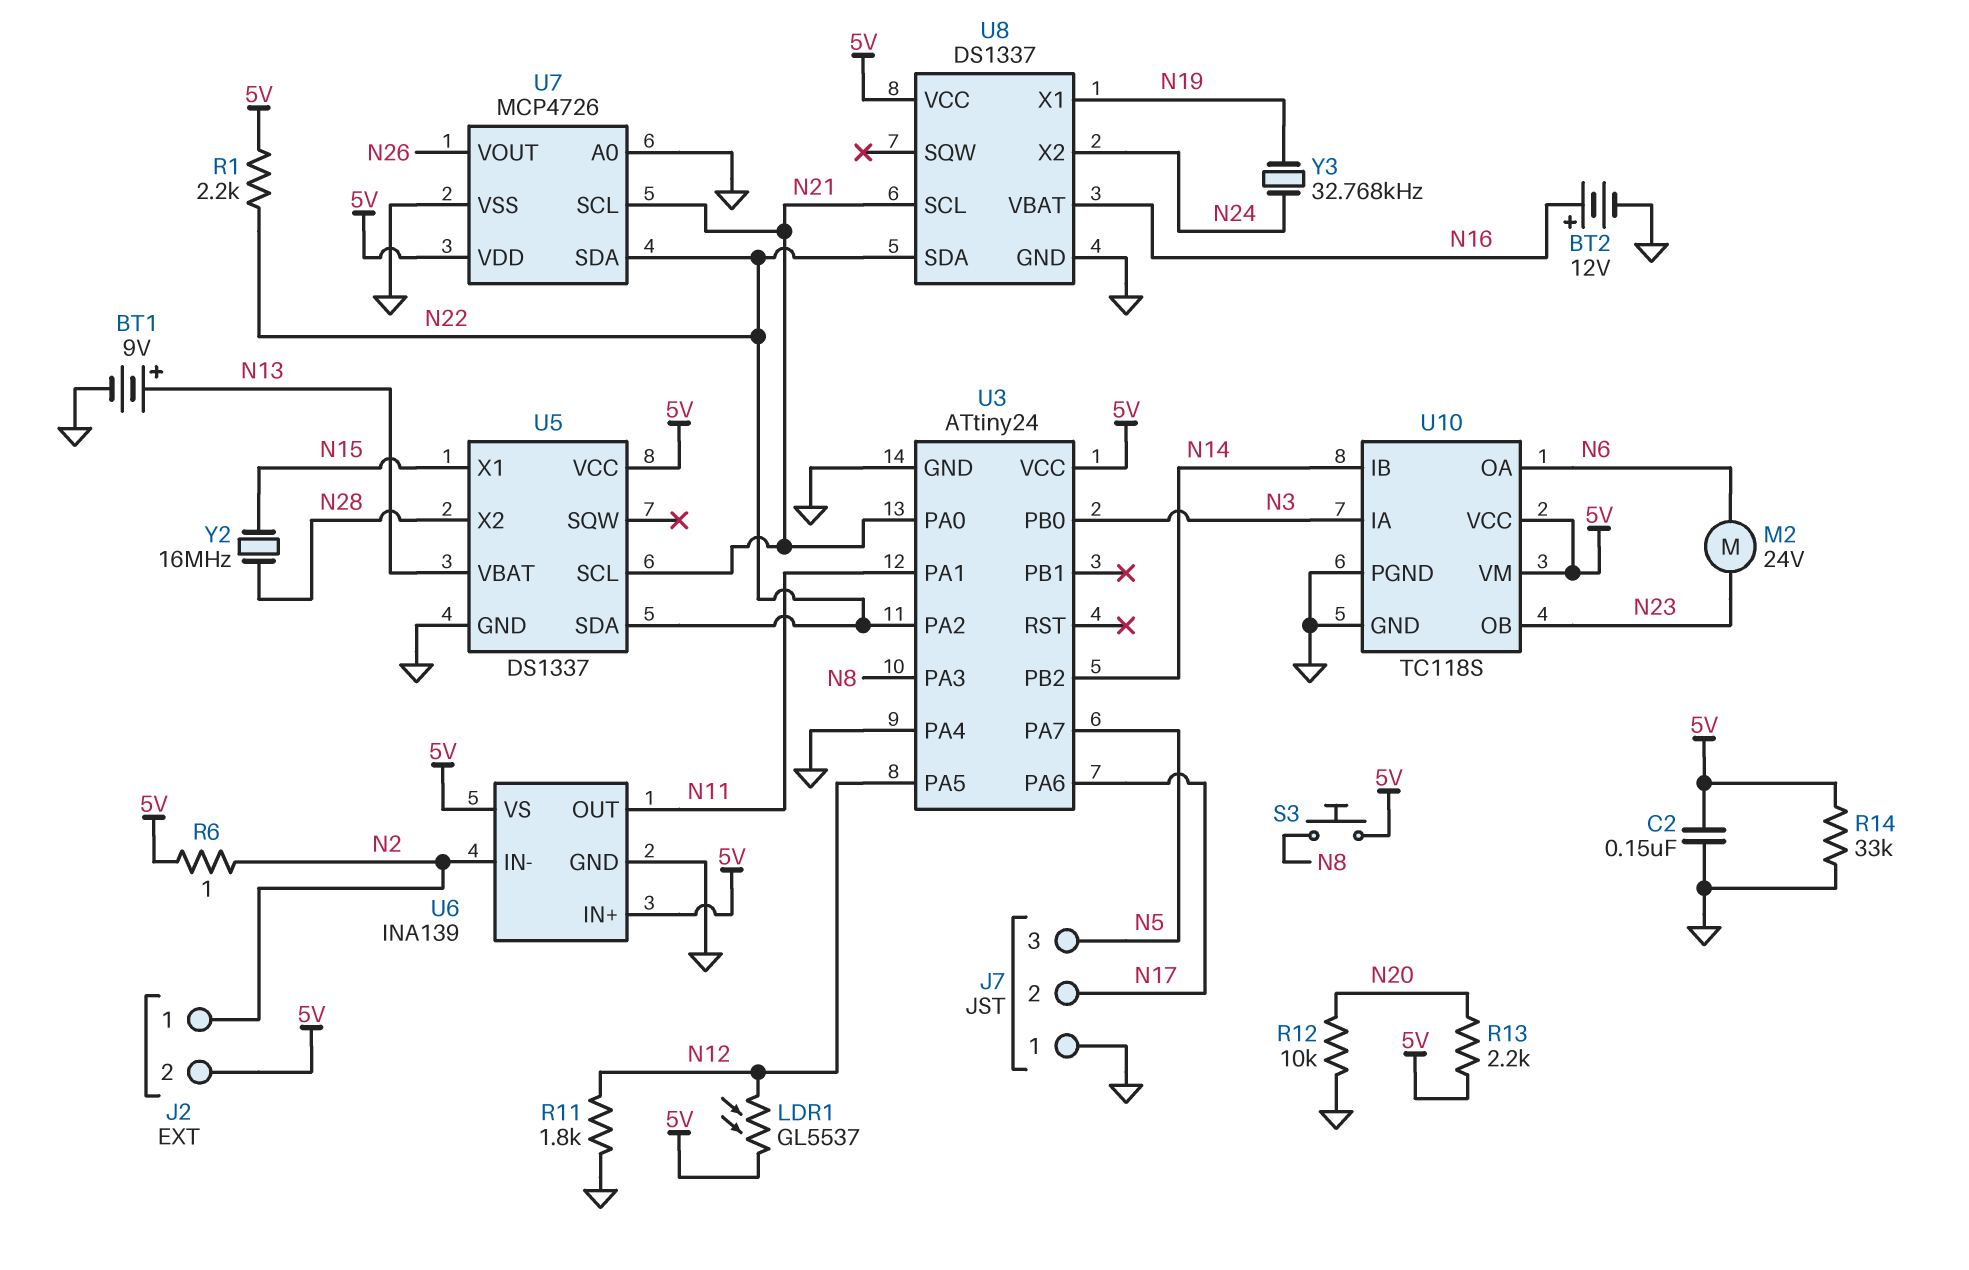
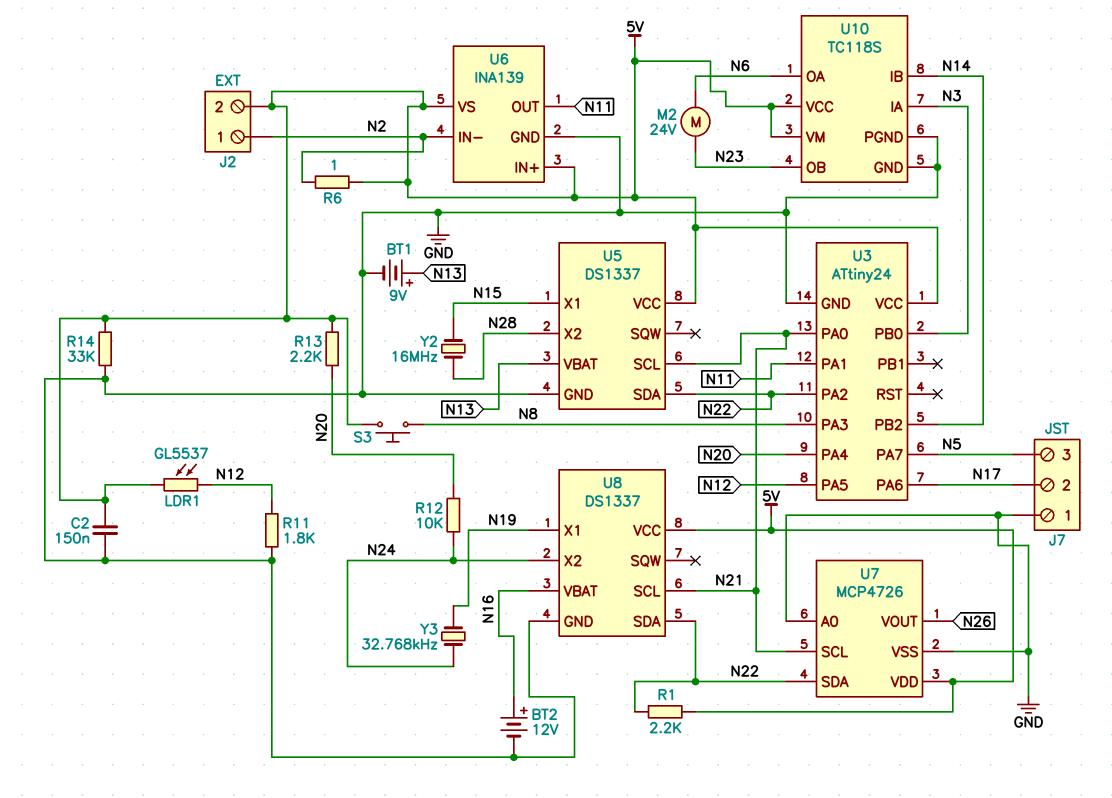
R12: 10k (GND, N20) -> 10k (N20, N24)
U3 pin PA4: GND -> N20

